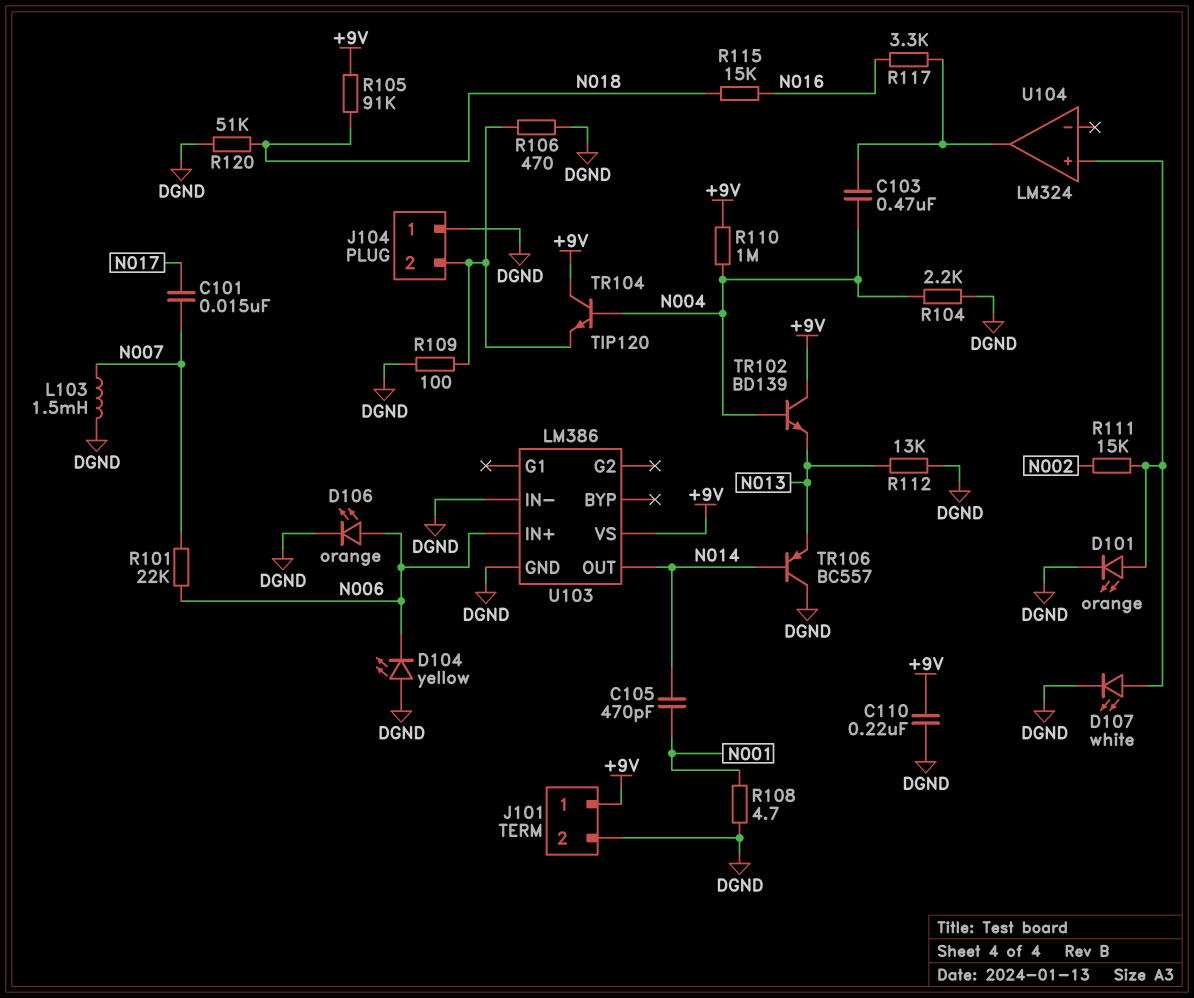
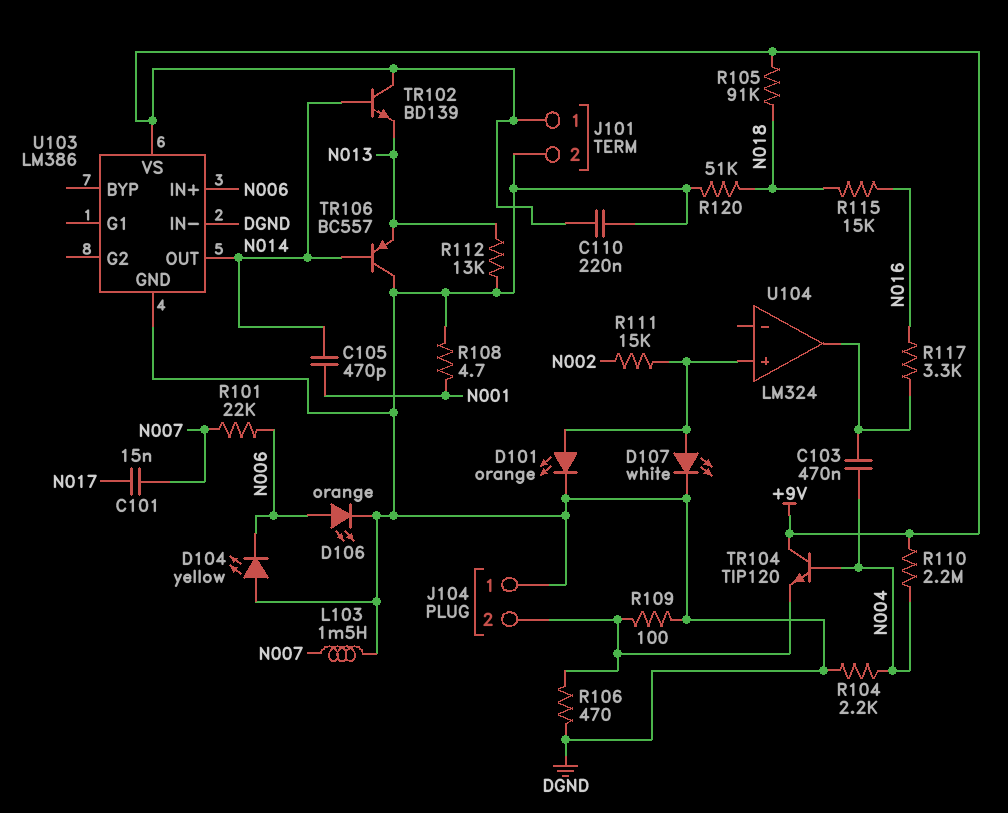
R110: 1M (+9V, N004) -> 2.2M (+9V, N004)
TR102: NPN BD139 (B N004, C +9V, E N013) -> NPN BD139 (B N014, C +9V, E N013)

